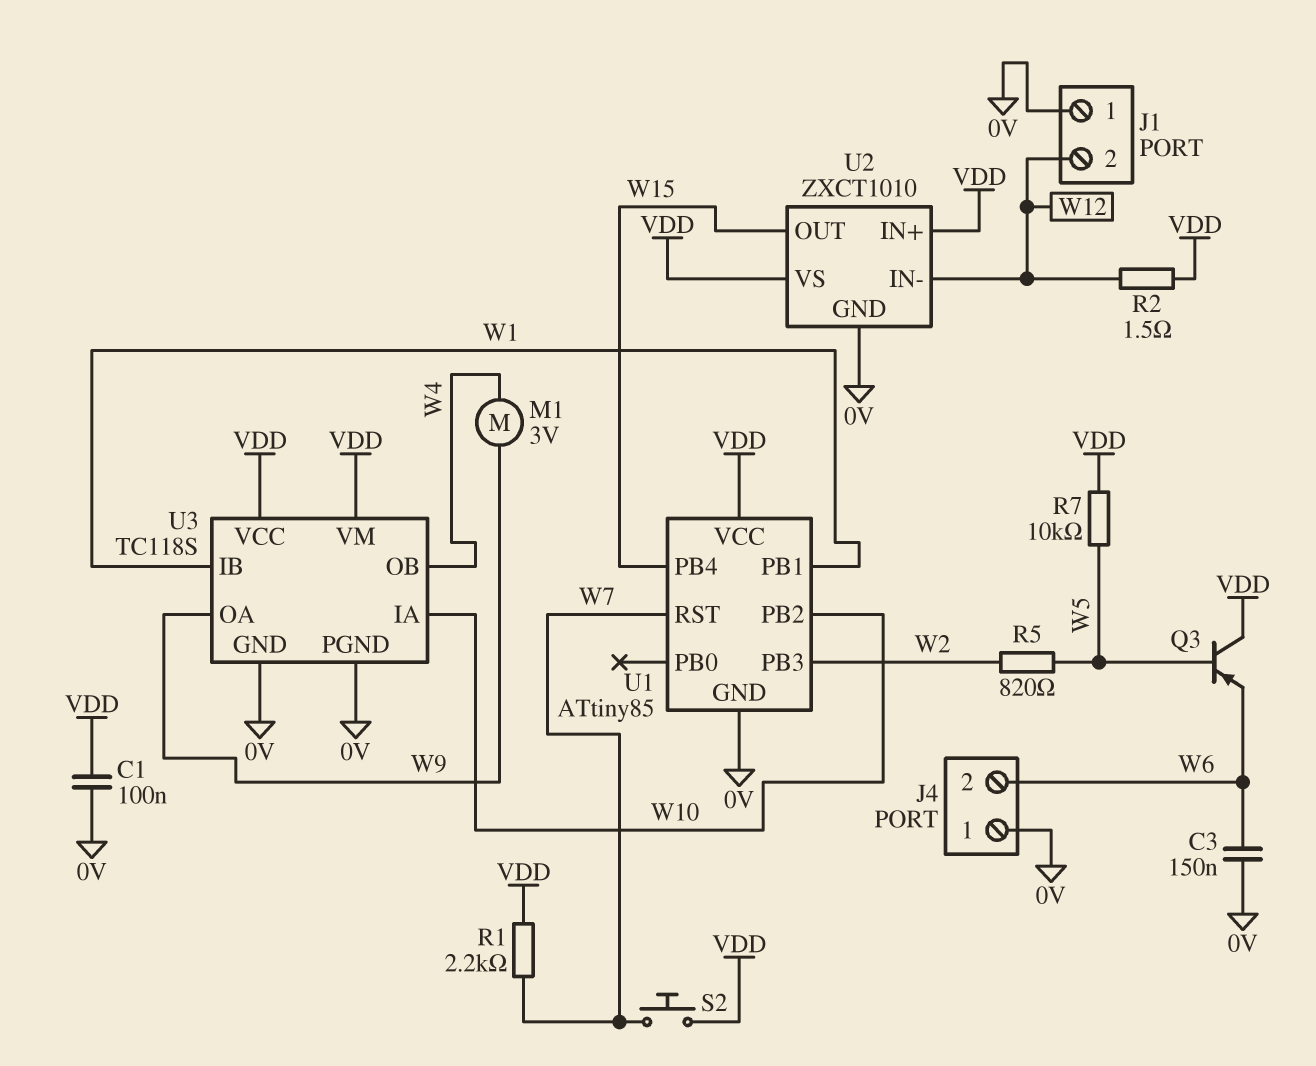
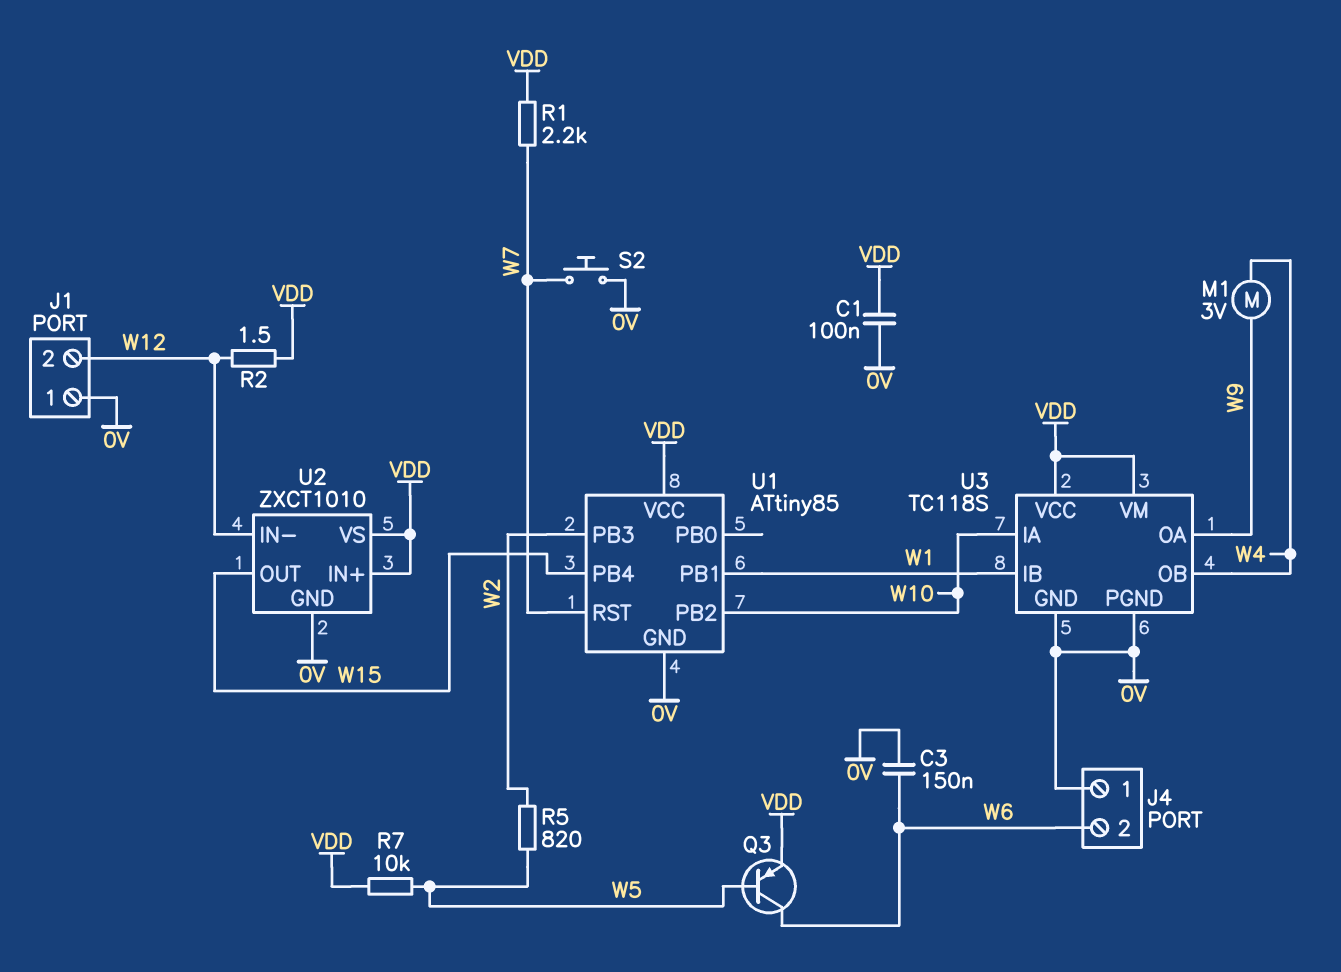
Q3: PNP (B W5, C VDD, E W6) -> PNP (B W5, C W6, E VDD)
S2: button (VDD, W7) -> button (0V, W7)

